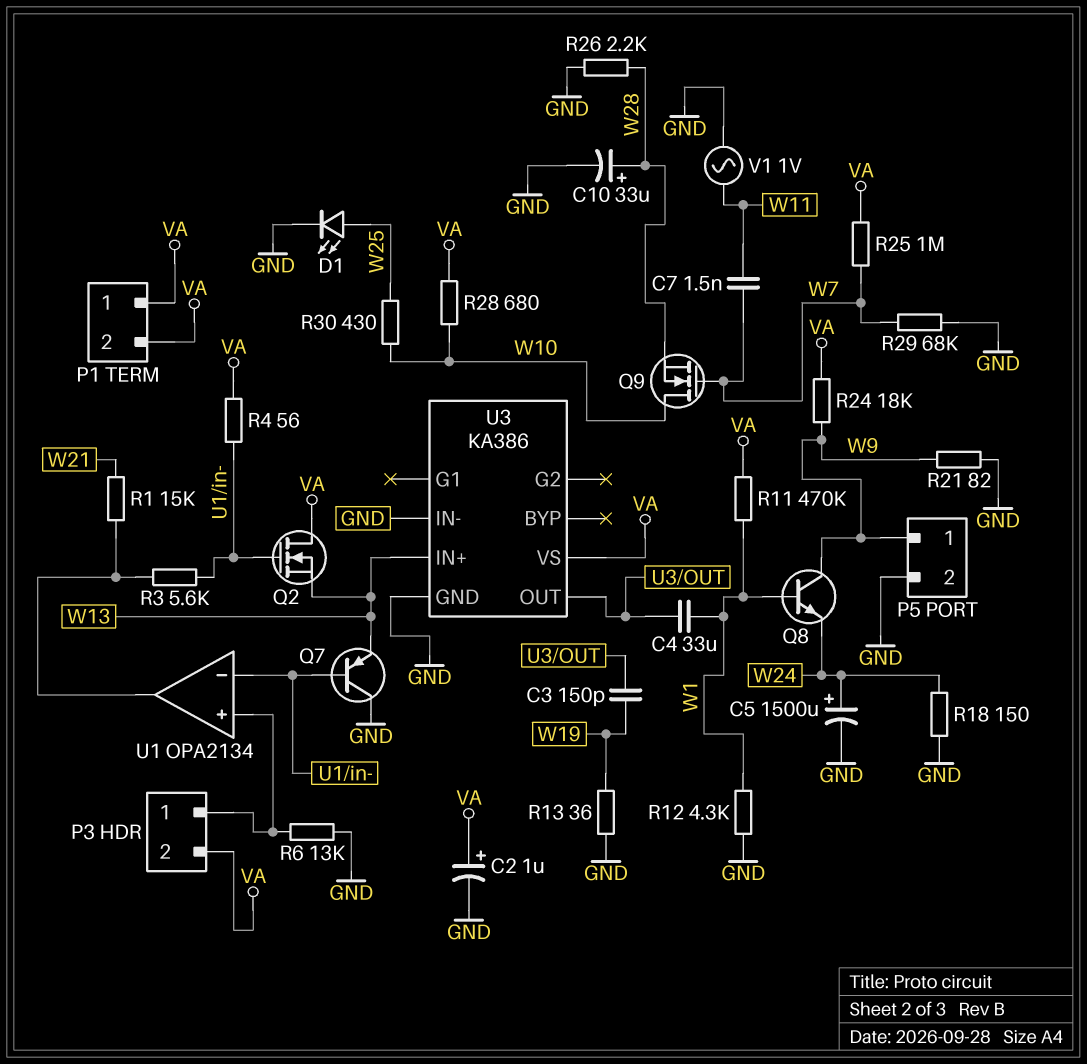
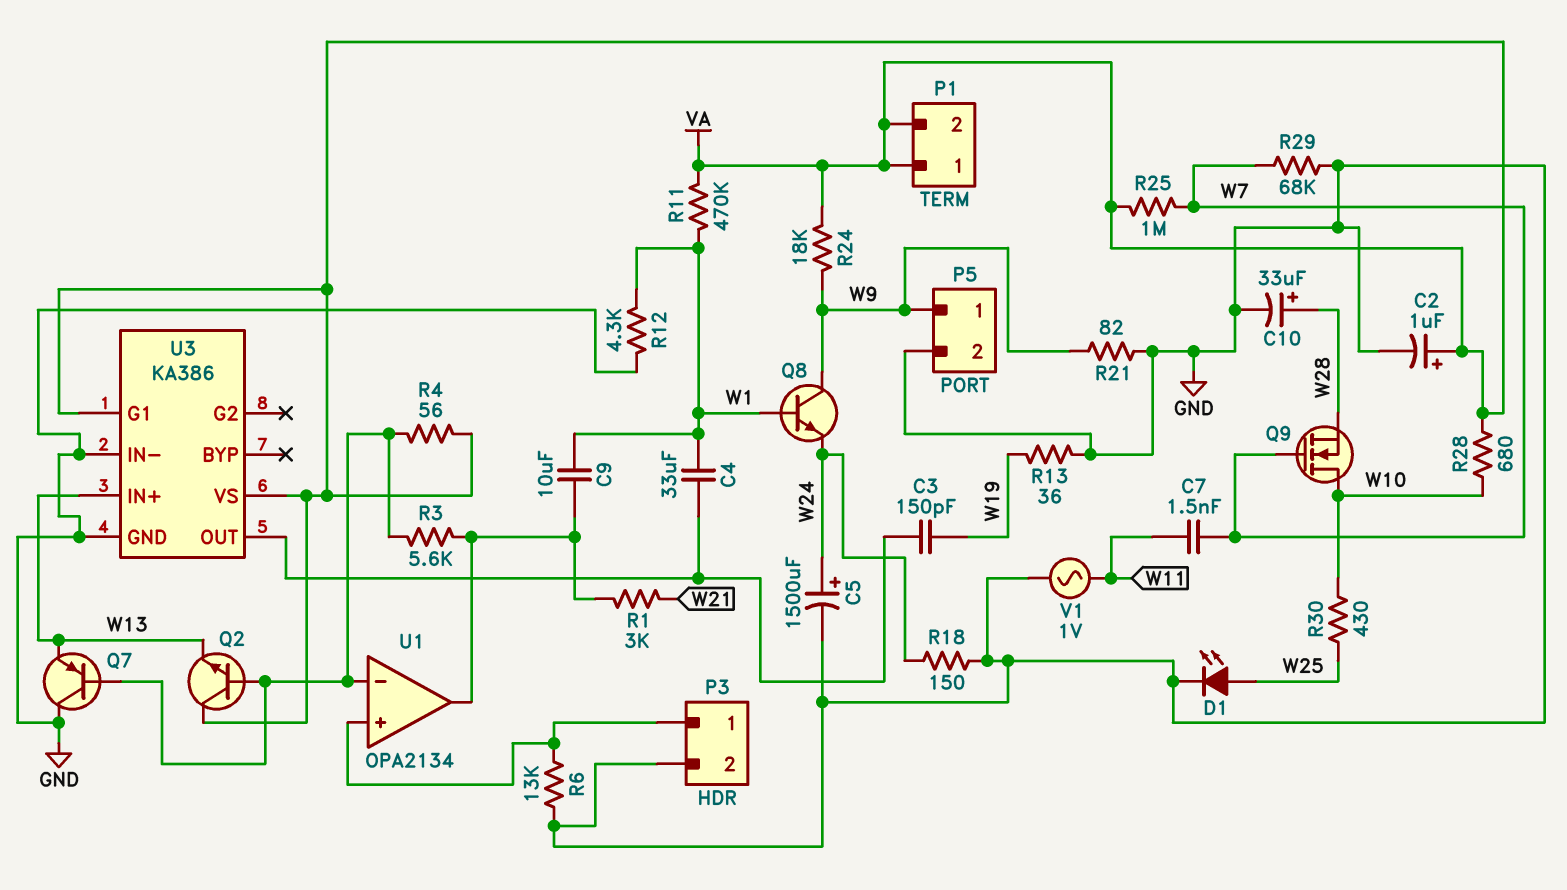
C9: none -> 10uF (U1/out, W1)
P3 pin 2: VA -> GND
Q2: NMOS (G U1/in-, D VA, S W13) -> NPN (B U1/in-, C VA, E W13)
R1: 15k (U1/out, W21) -> 3k (U1/out, W21)
R26: 2.2k (GND, W28) -> none
U3 pin G1: none -> VA

